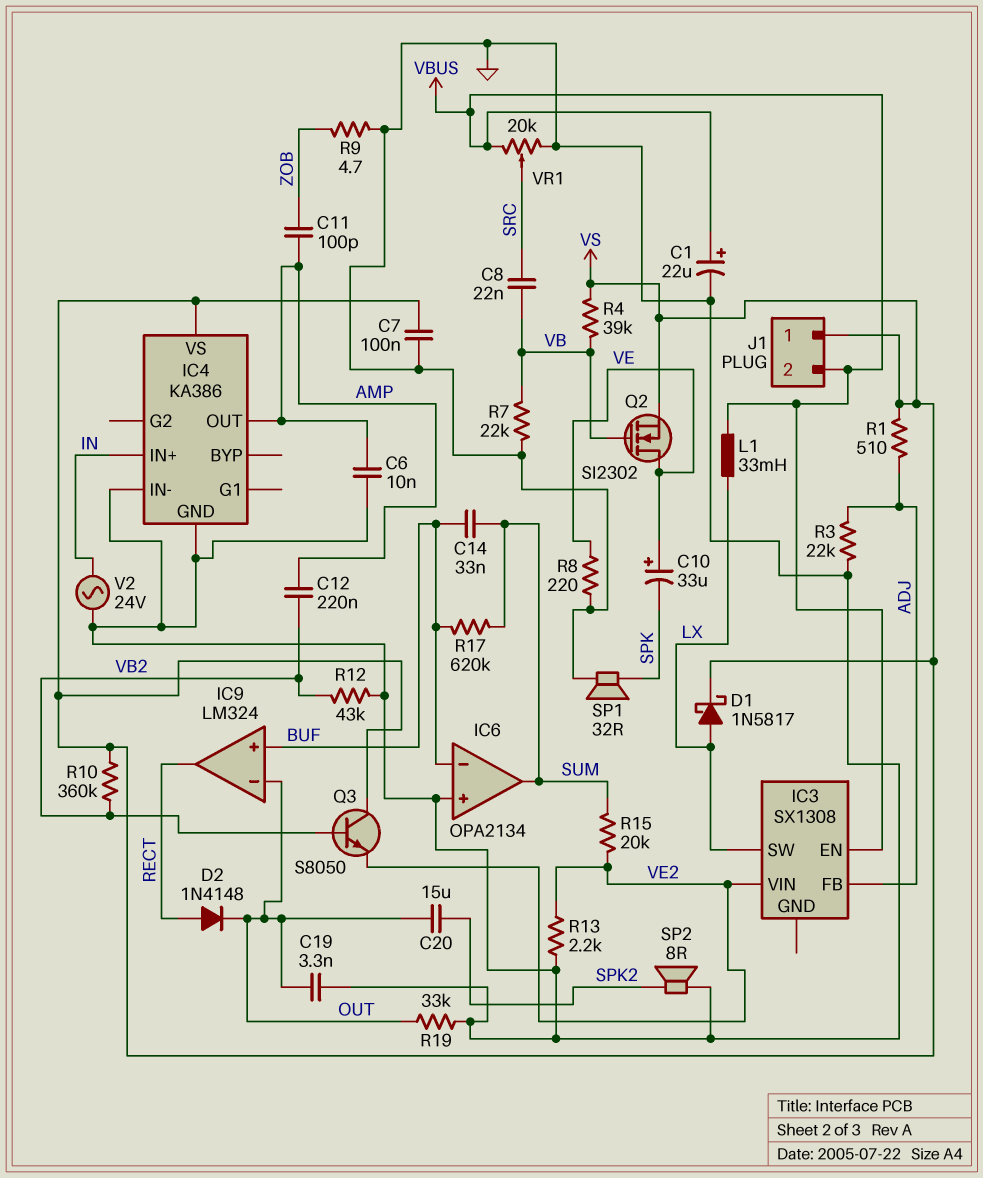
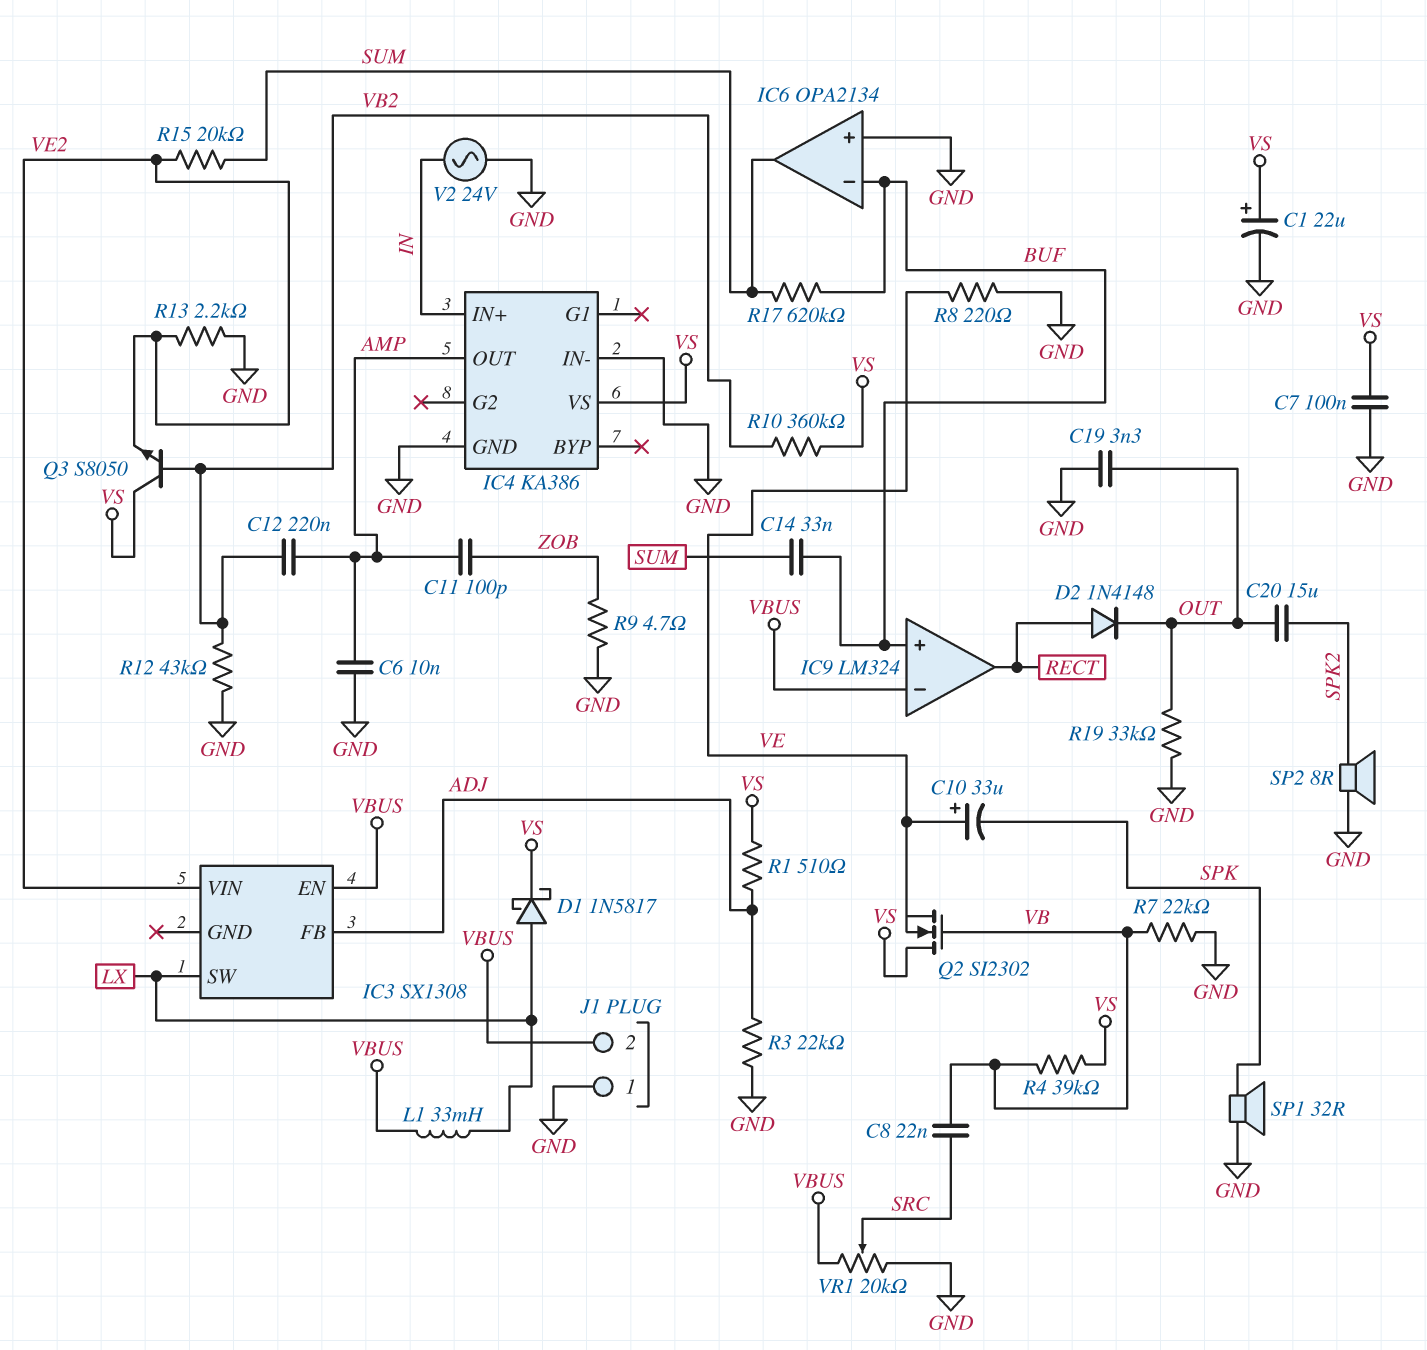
C1: 22uF (plus VBUS, minus GND) -> 22uF (plus VS, minus GND)
IC9 pin in-: OUT -> VBUS
J1 pin 1: VS -> GND
Q2: NMOS SI2302 (G VB, D VE, S VS) -> NMOS SI2302 (G VB, D VS, S VE)

